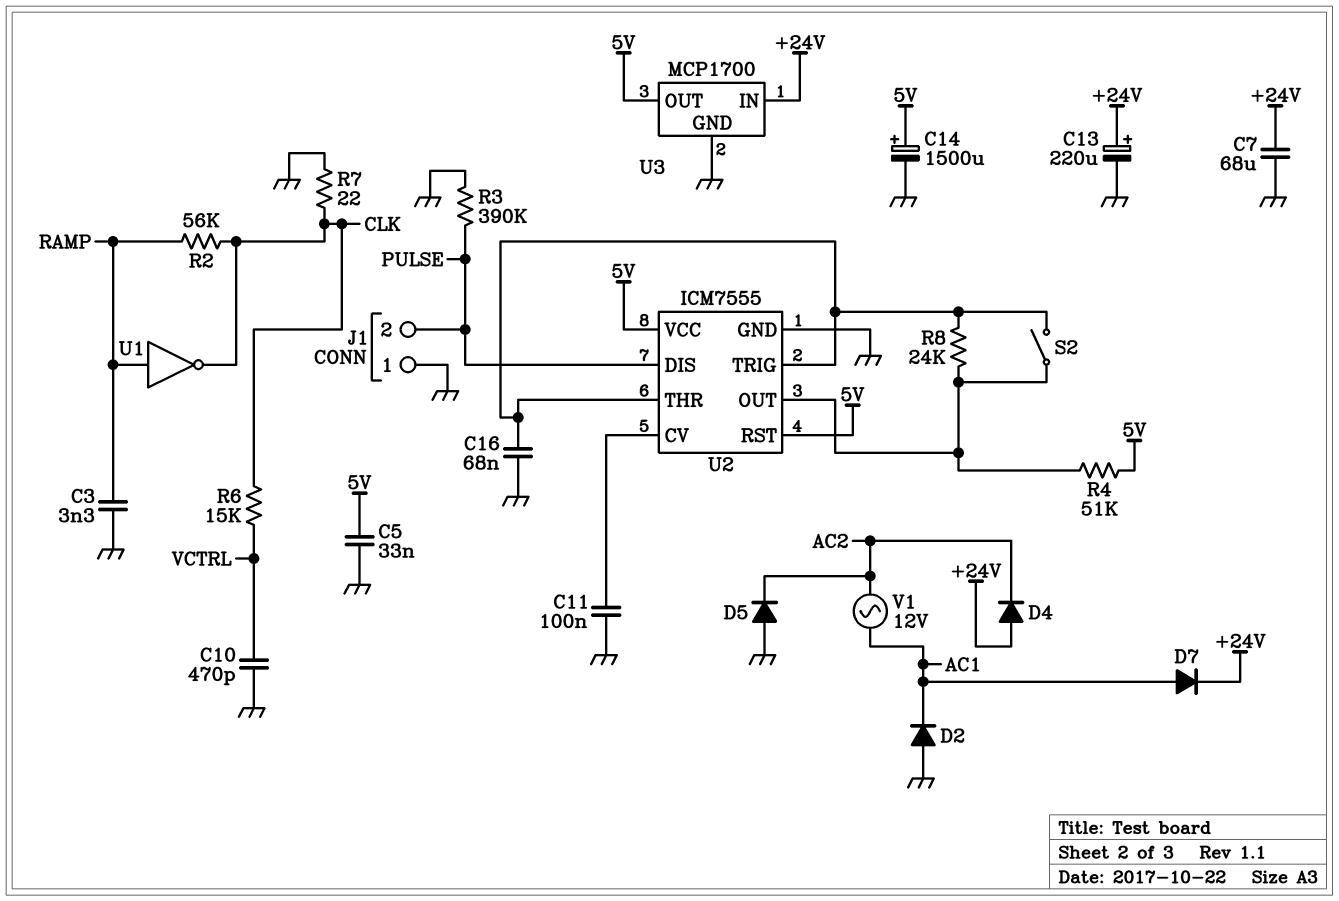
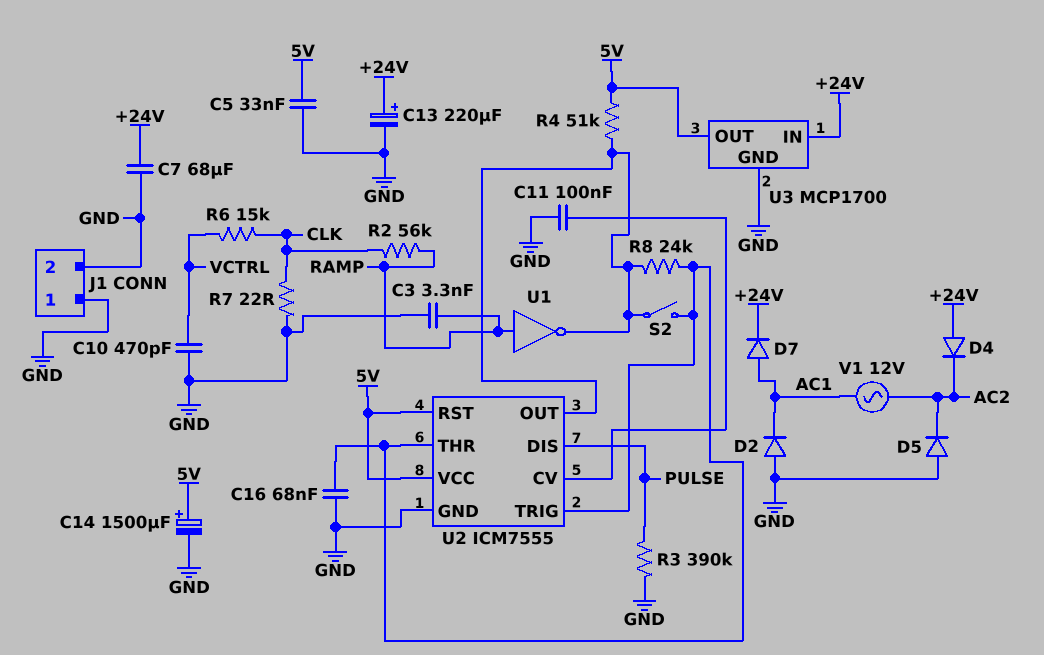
J1 pin 2: PULSE -> GND
U1: NOT (in RAMP, out CLK) -> NOT (in RAMP, out U2/OUT)

